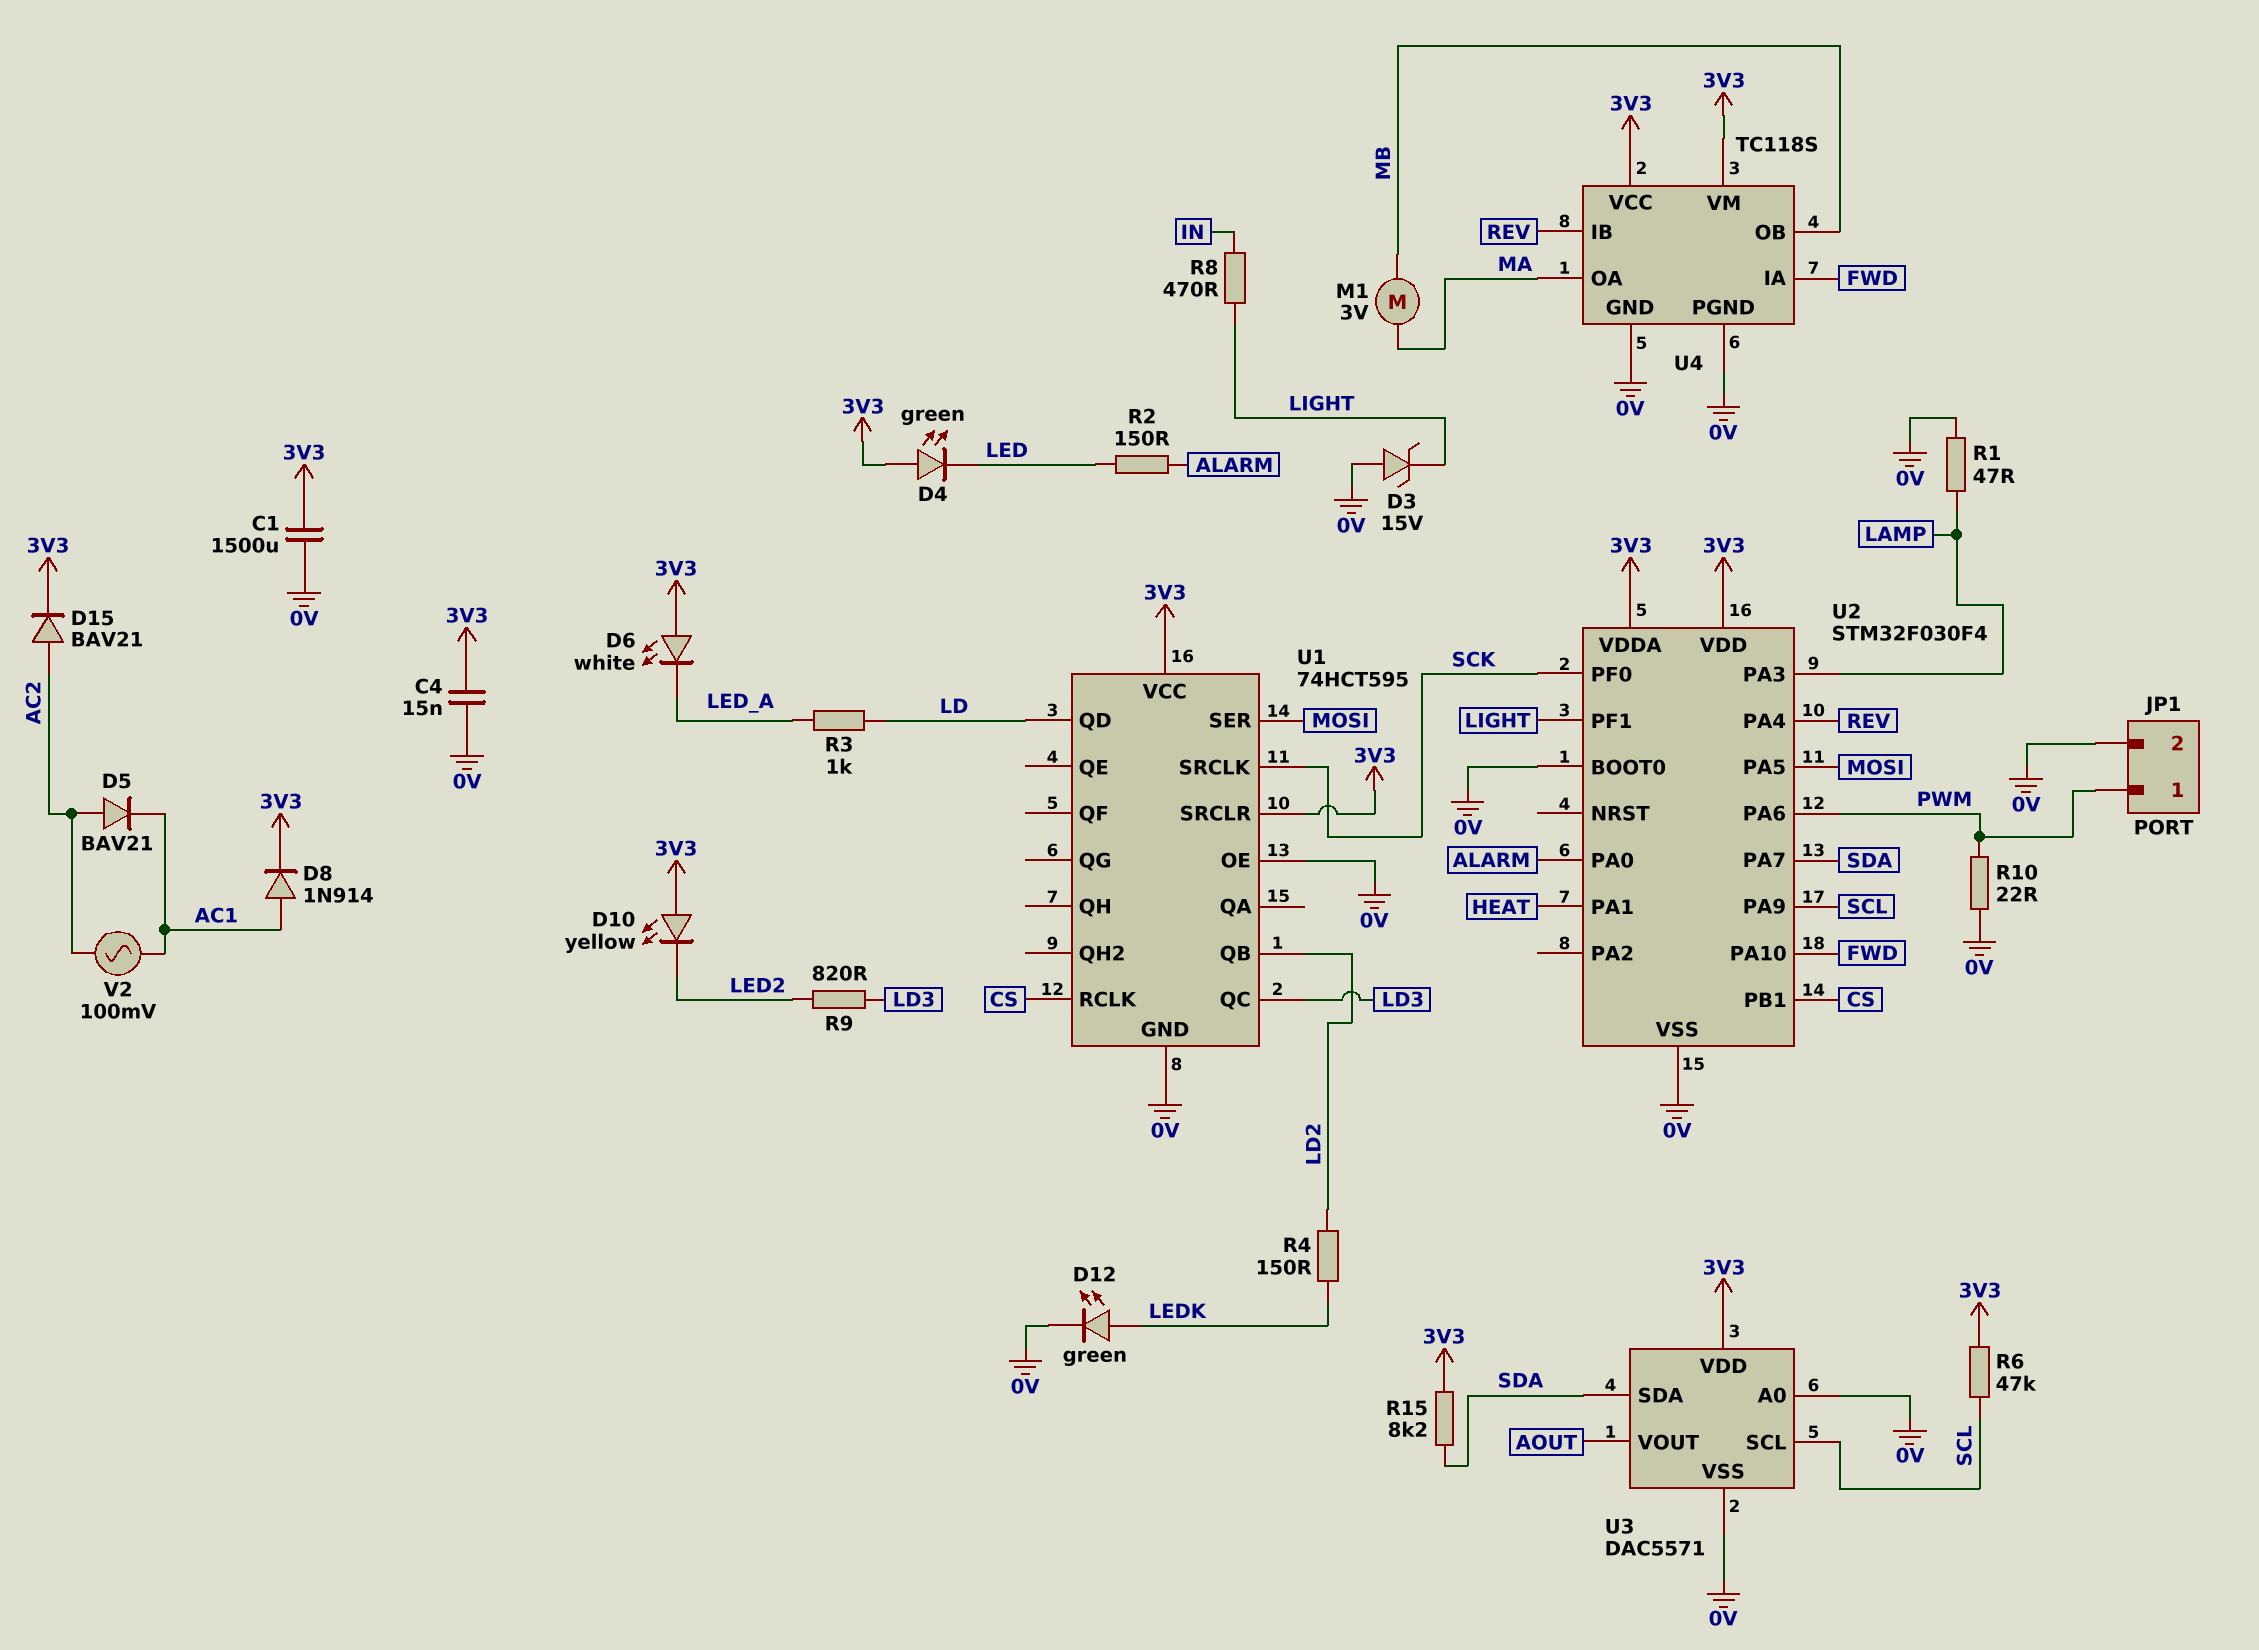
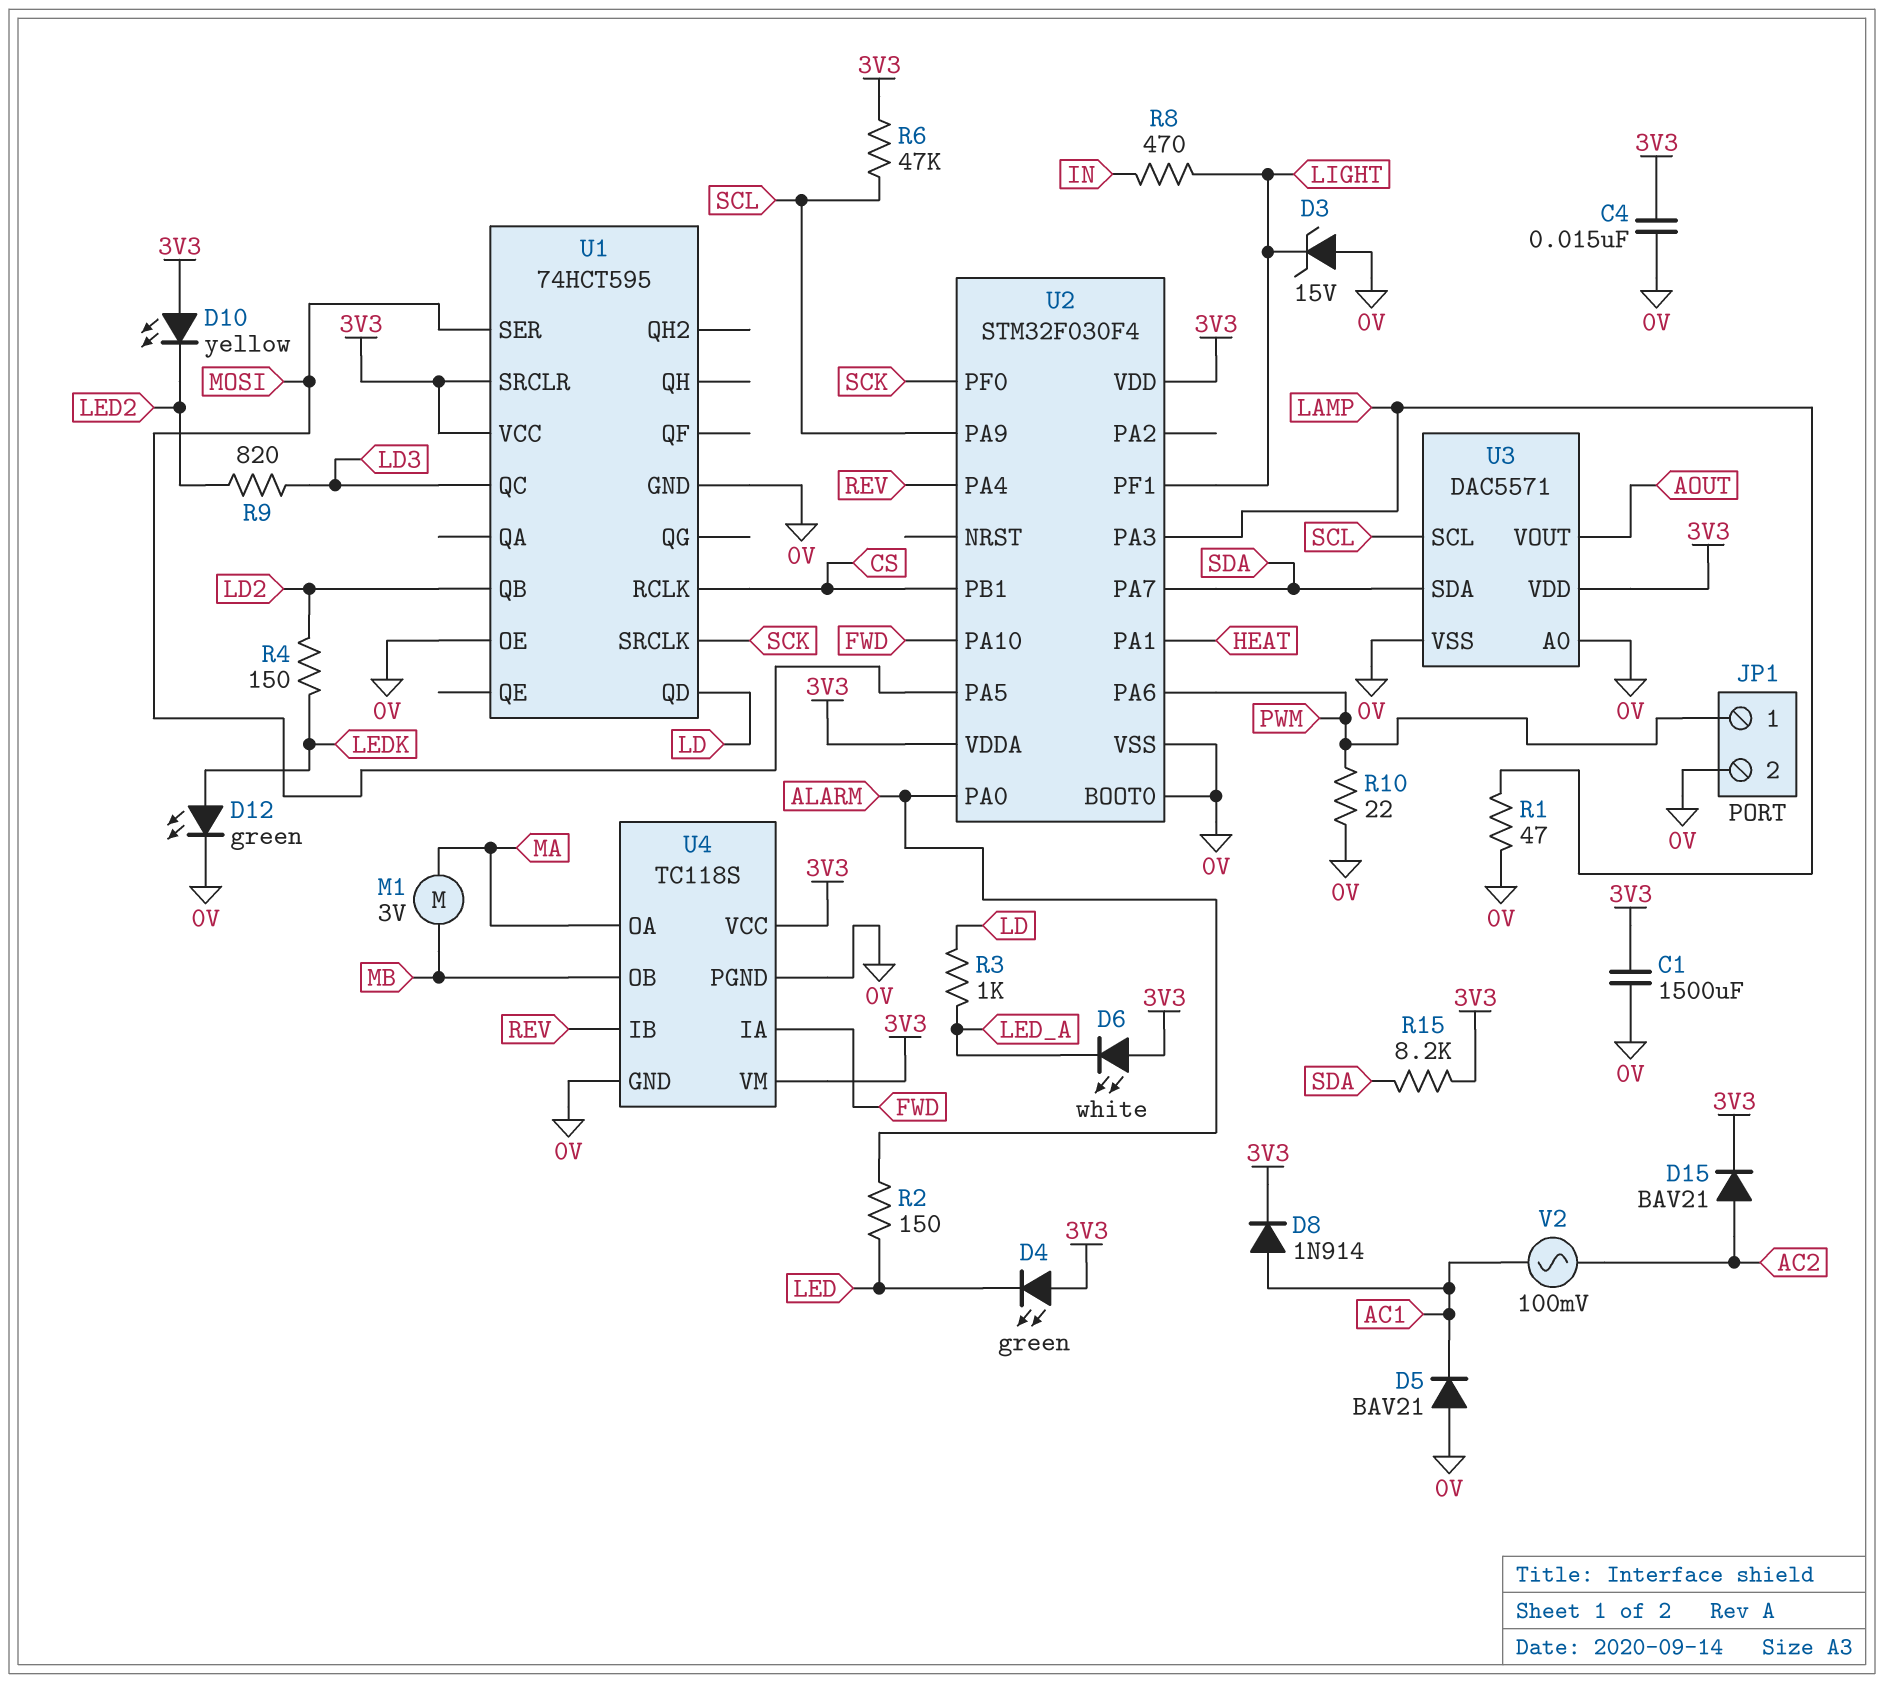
D5: diode BAV21 (A AC2, K AC1) -> diode BAV21 (A 0V, K AC1)

